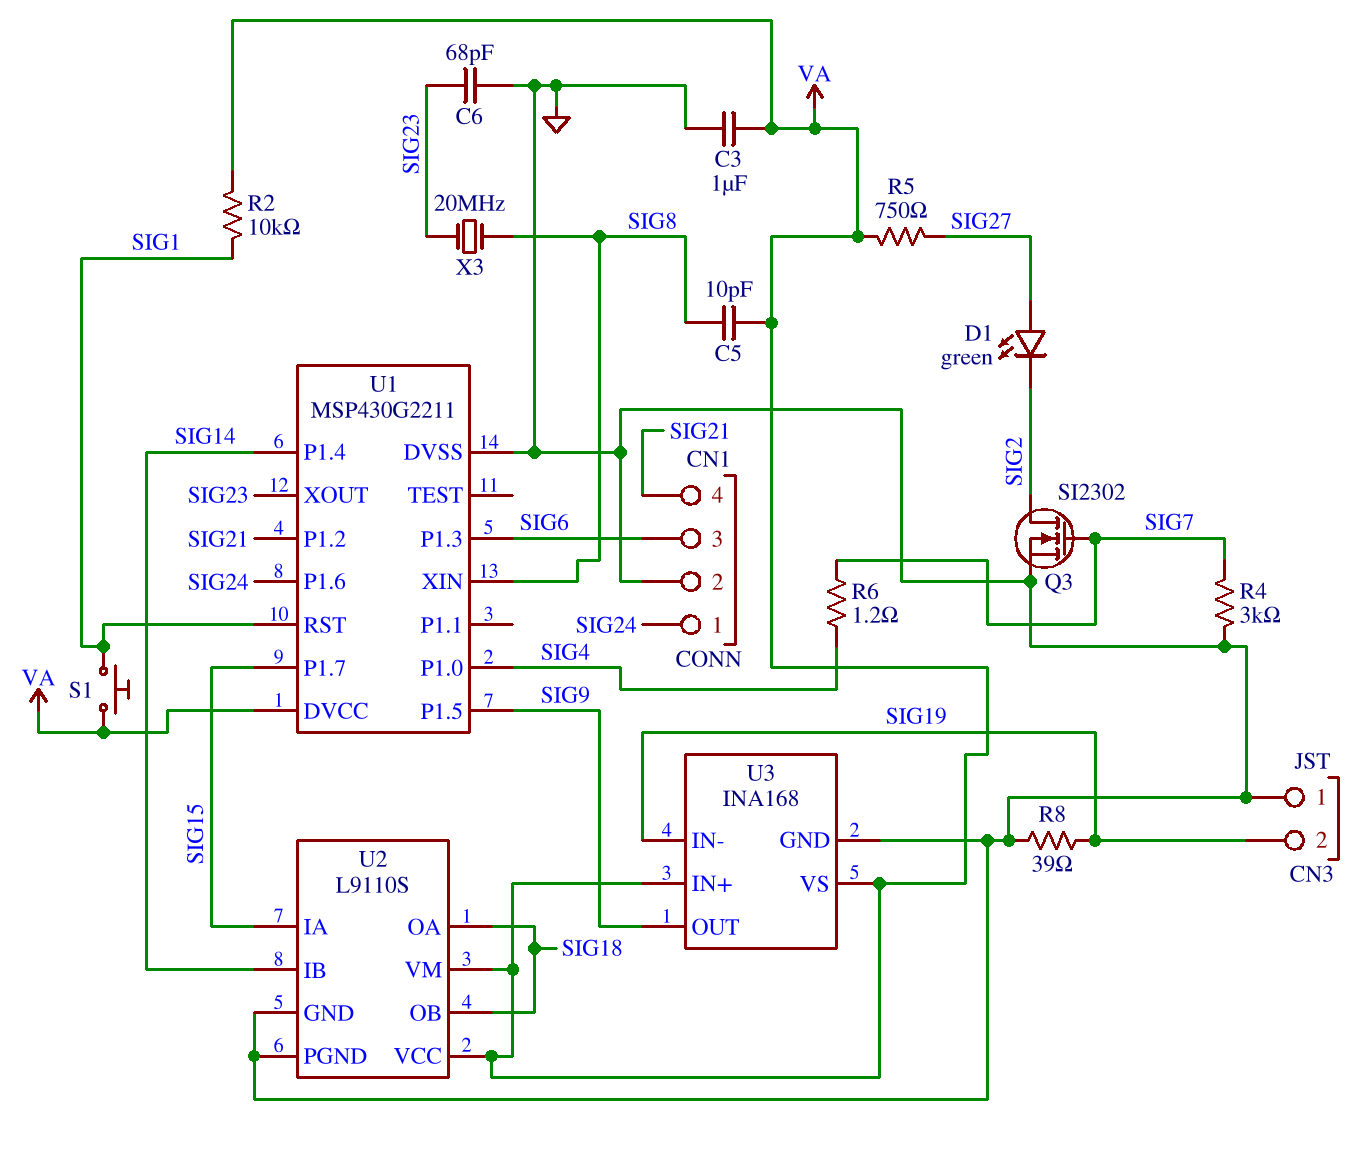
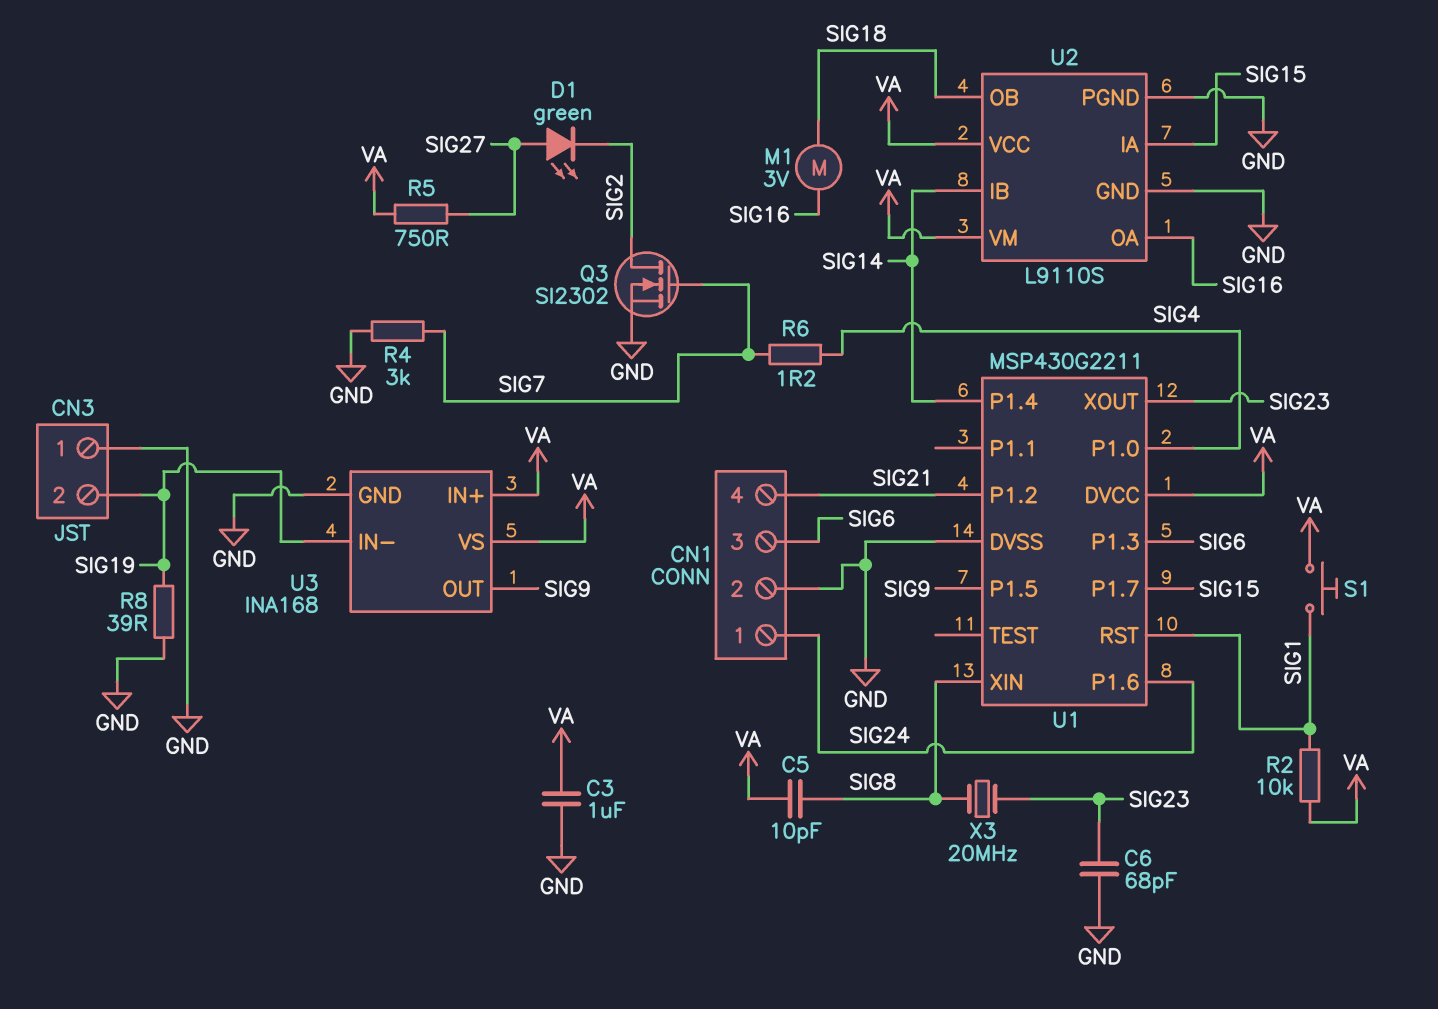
M1: none -> motor 3V (SIG16, SIG18)
U2 pin OA: SIG18 -> SIG16

